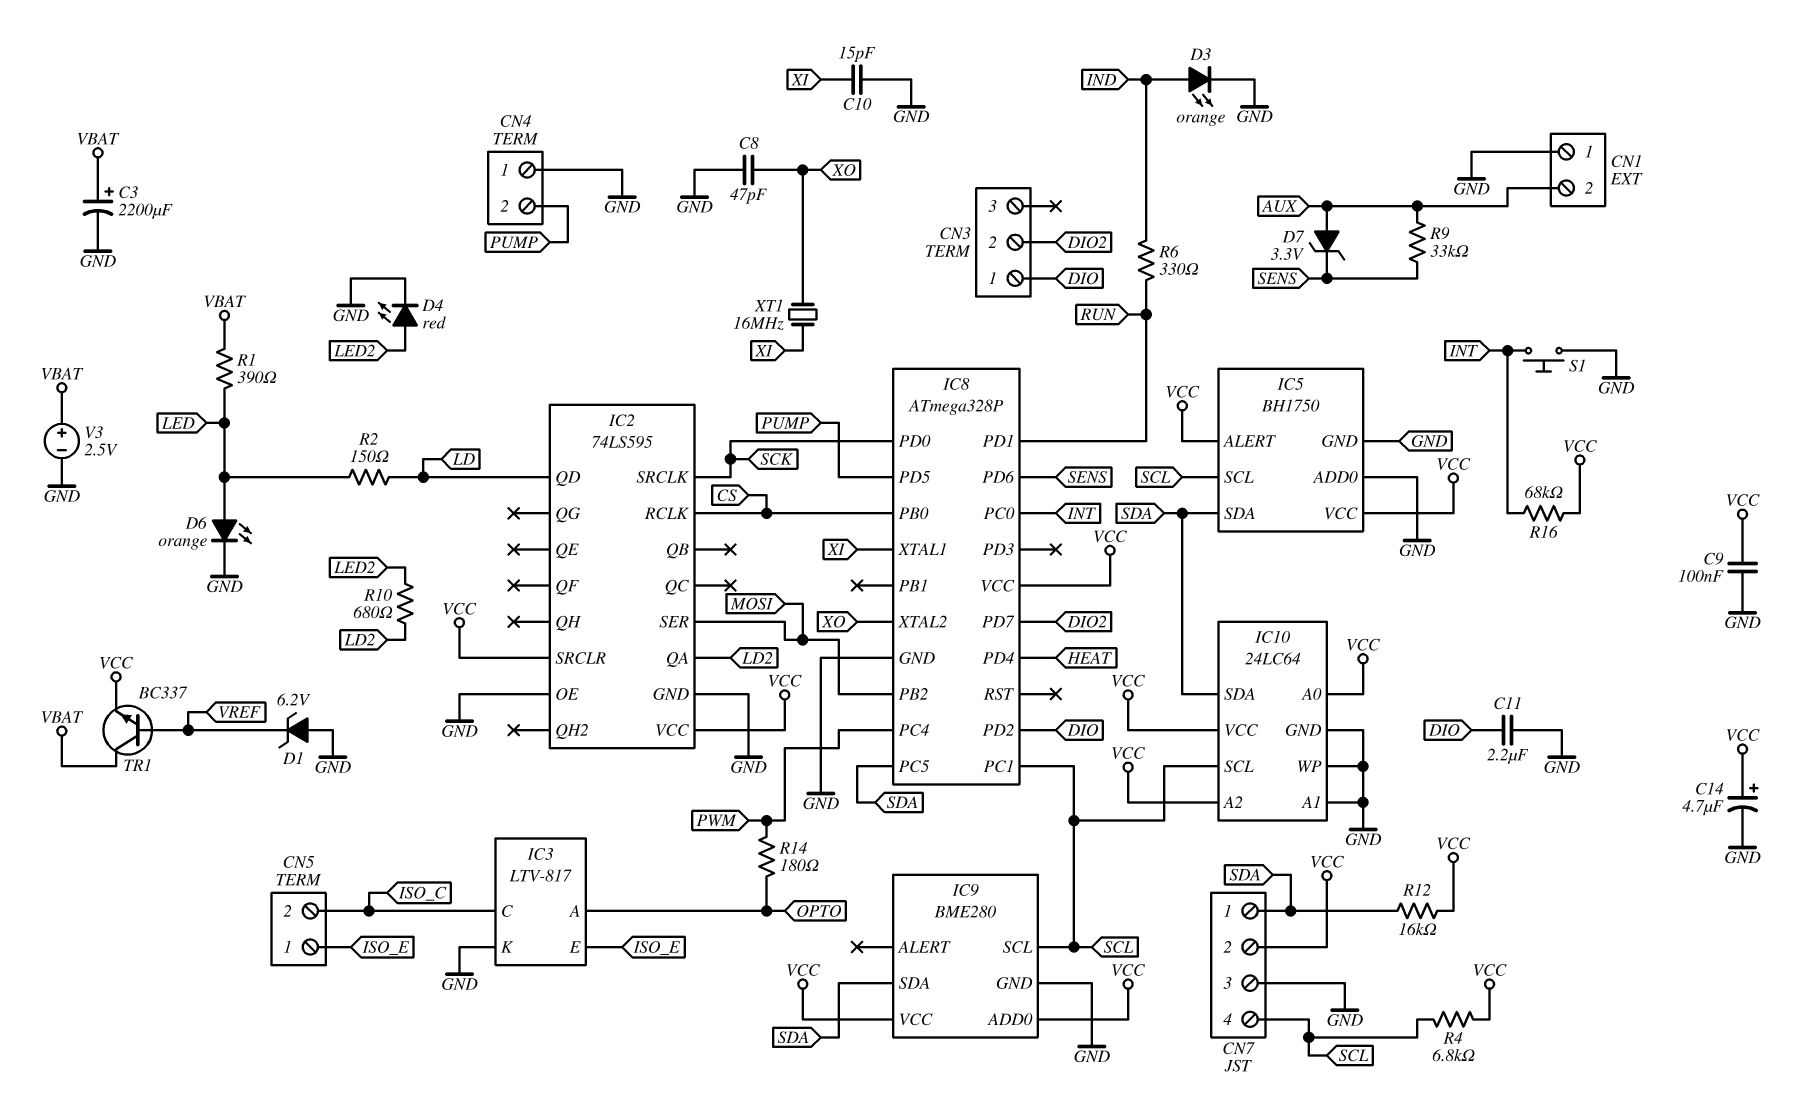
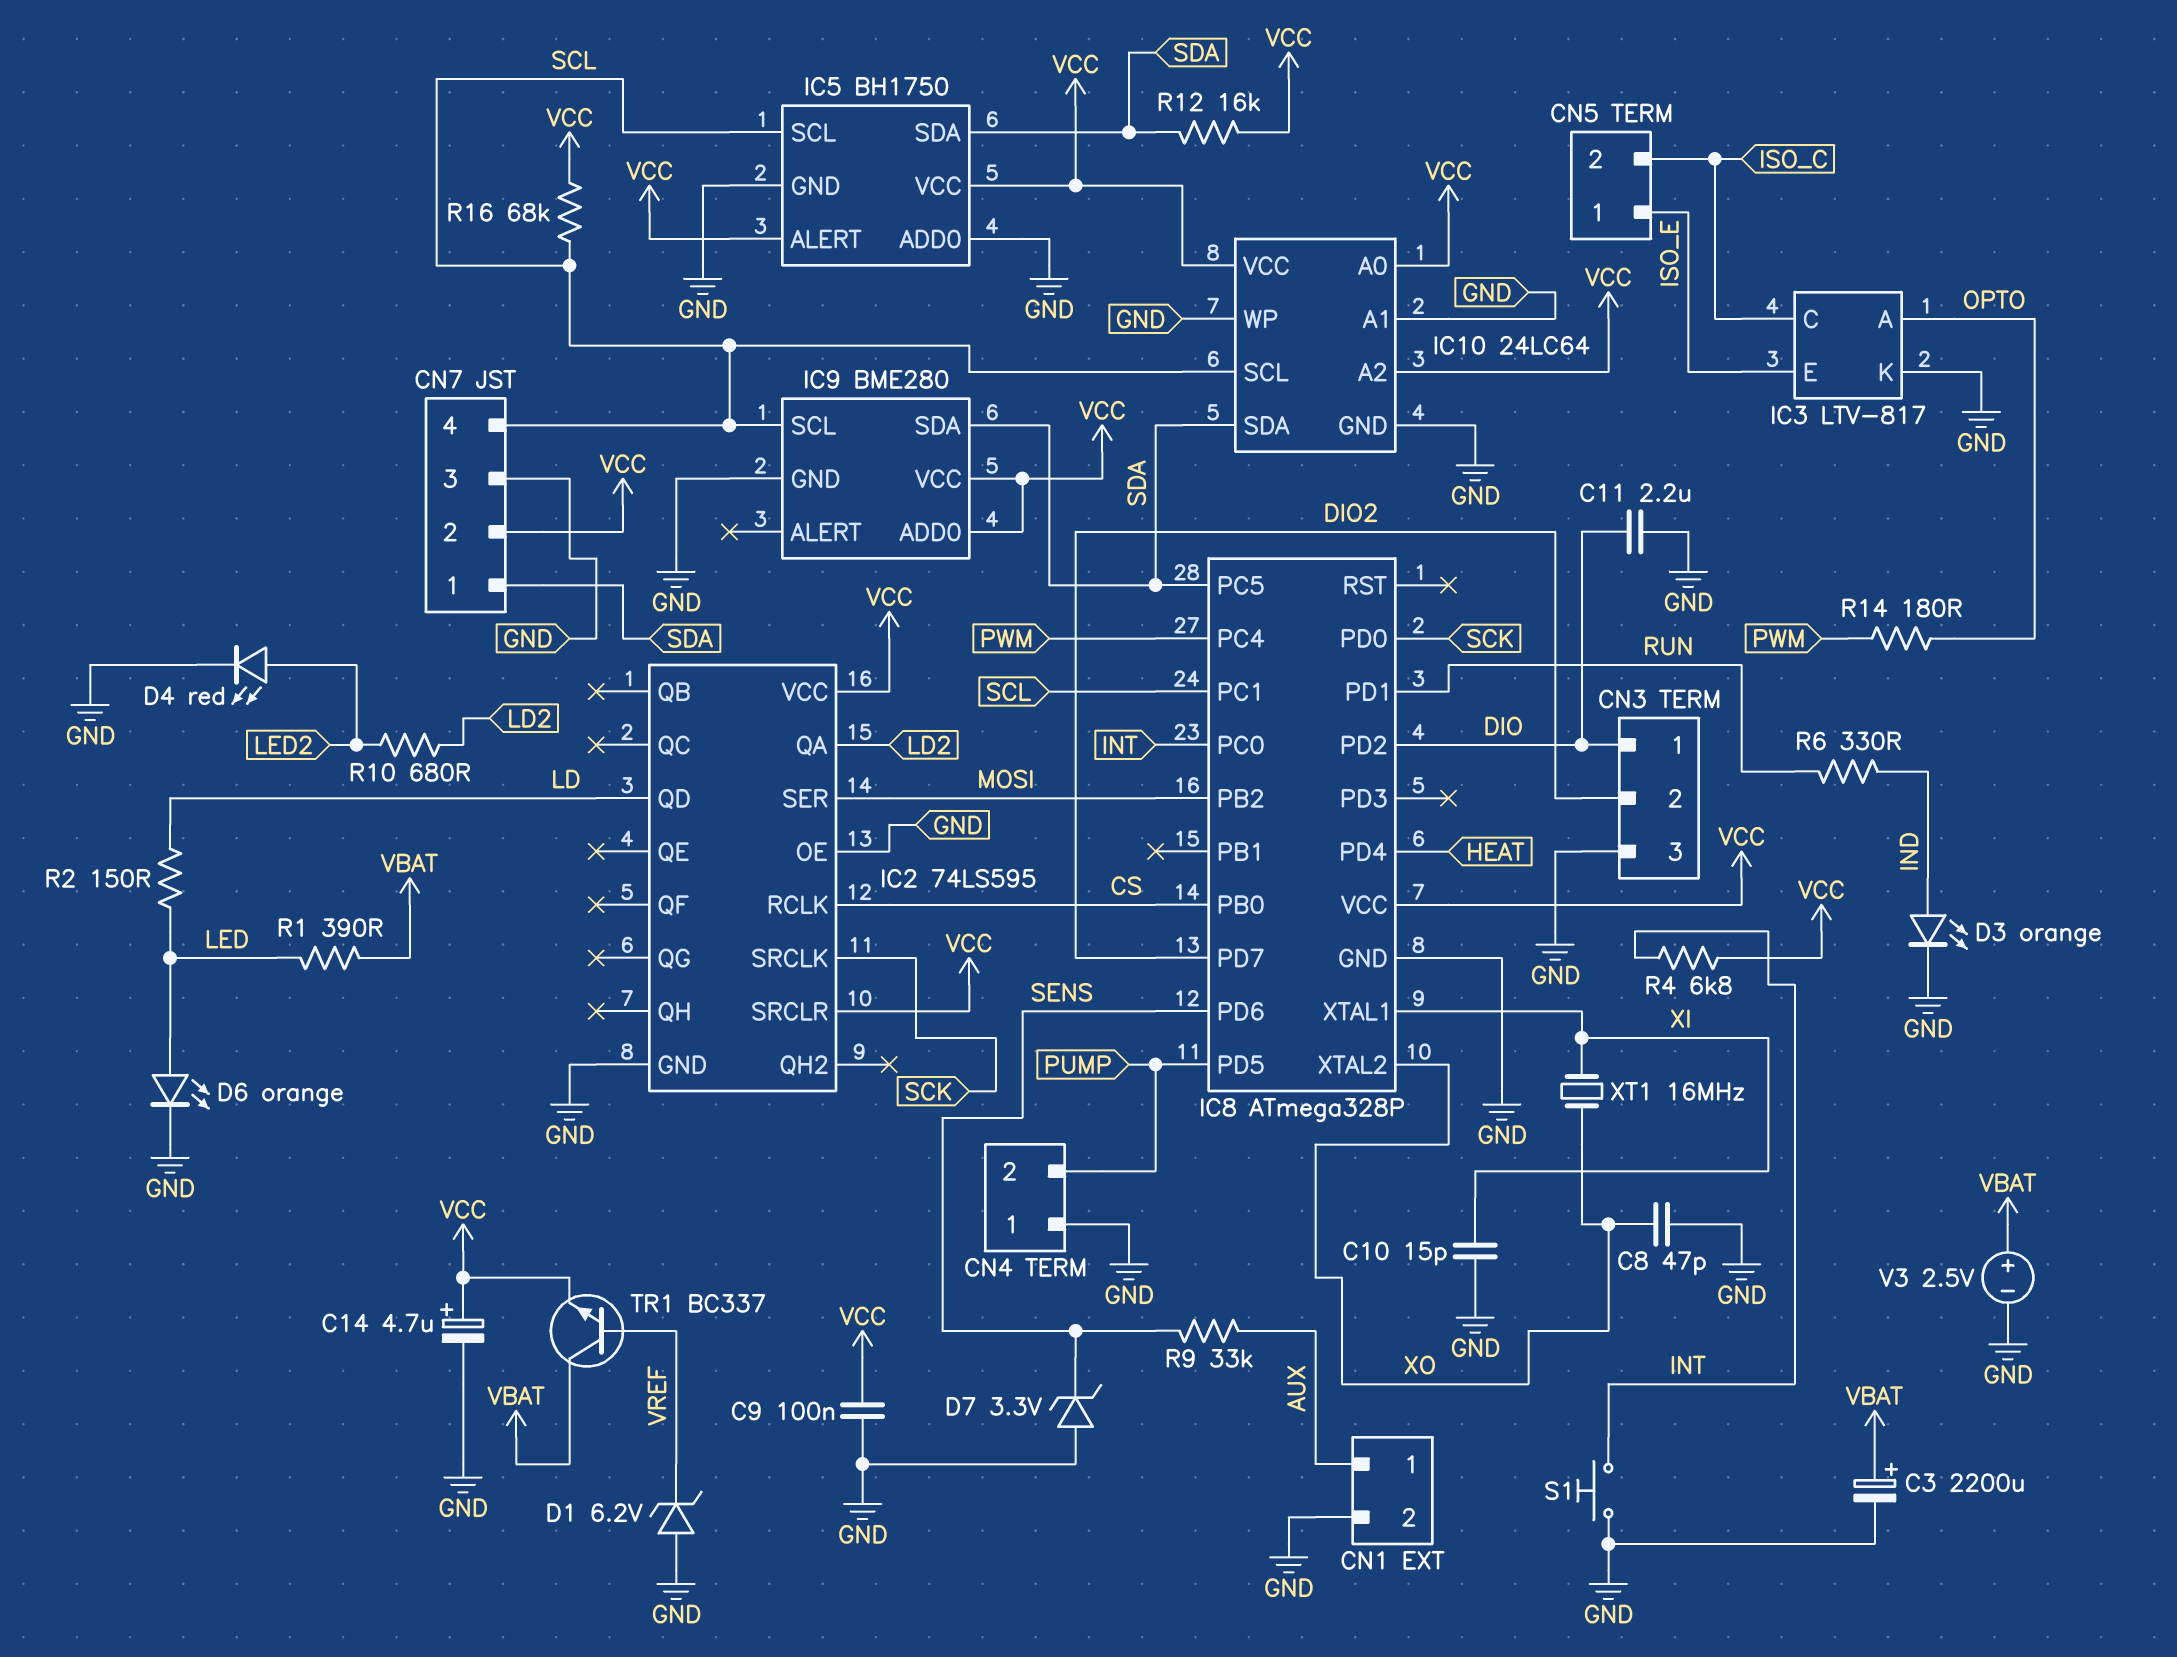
CN1 pin 1: GND -> AUX
CN1 pin 2: AUX -> GND
CN3 pin 3: none -> GND
D7: zener 3.3V (A AUX, K SENS) -> zener 3.3V (A GND, K SENS)
R4: 6.8k (SCL, VCC) -> 6.8k (INT, VCC)
R16: 68k (INT, VCC) -> 68k (SCL, VCC)

